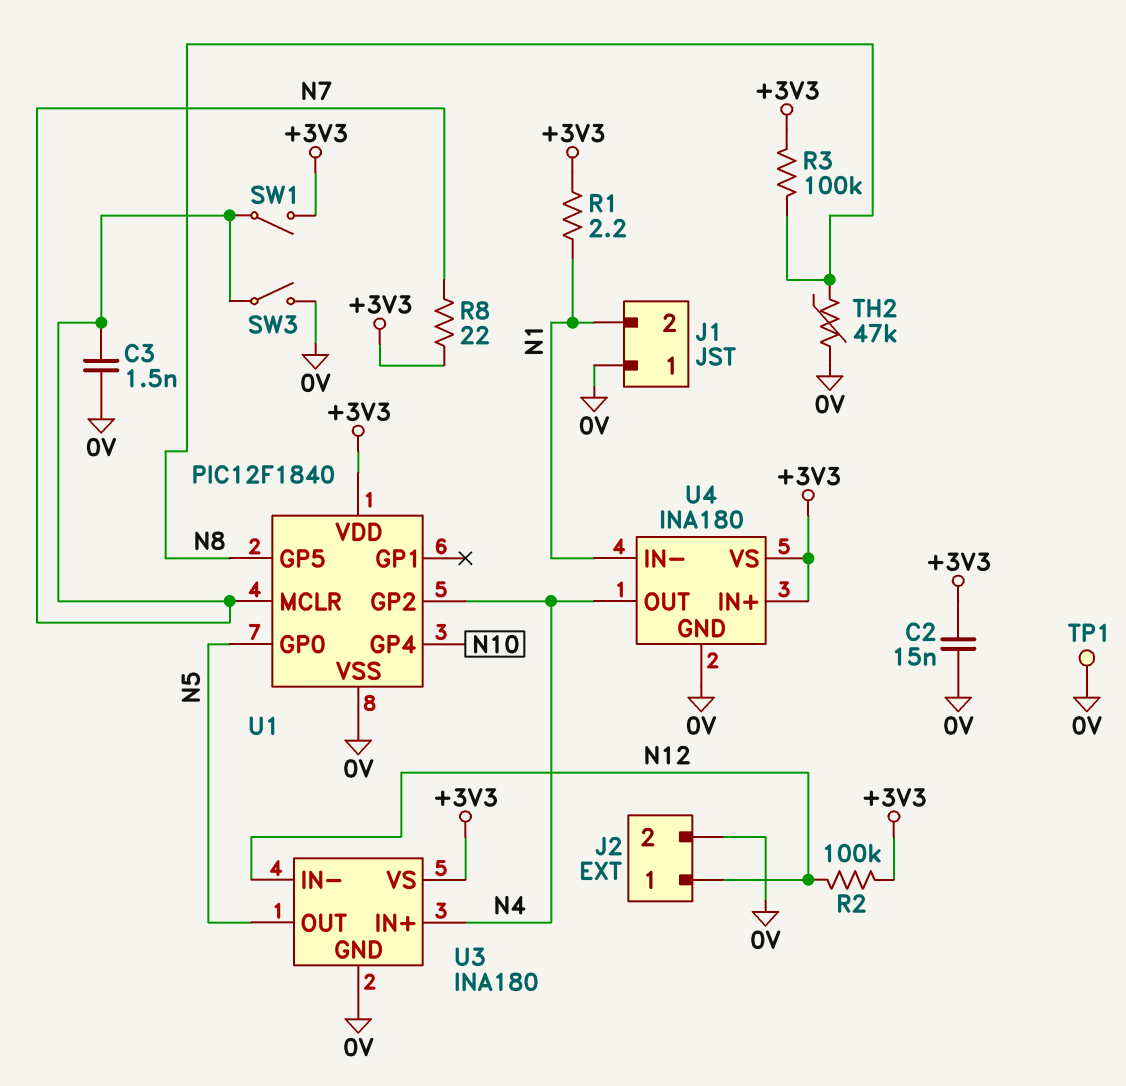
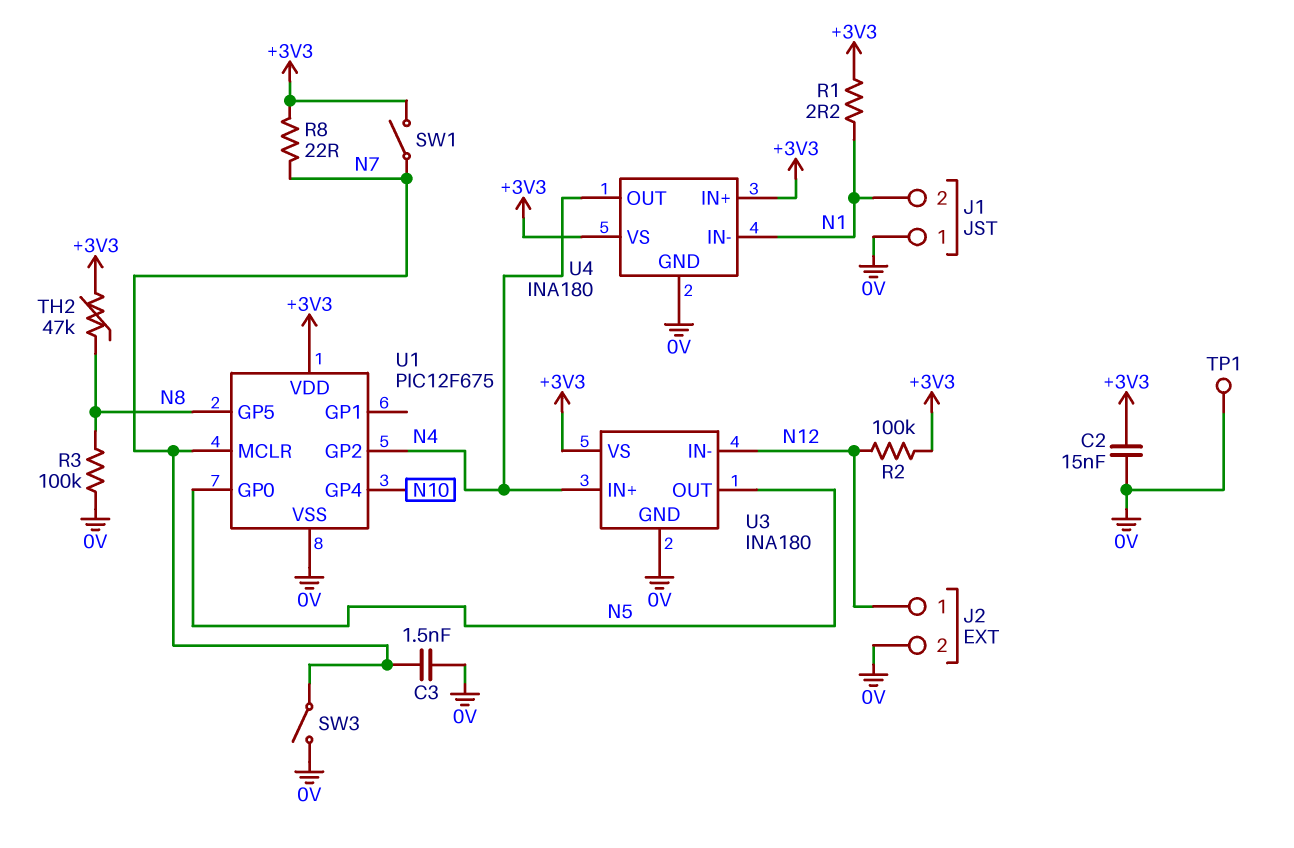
R3: 100k (+3V3, N8) -> 100k (0V, N8)
TH2: 47k (0V, N8) -> 47k (+3V3, N8)
U1: PIC12F1840 -> PIC12F675

